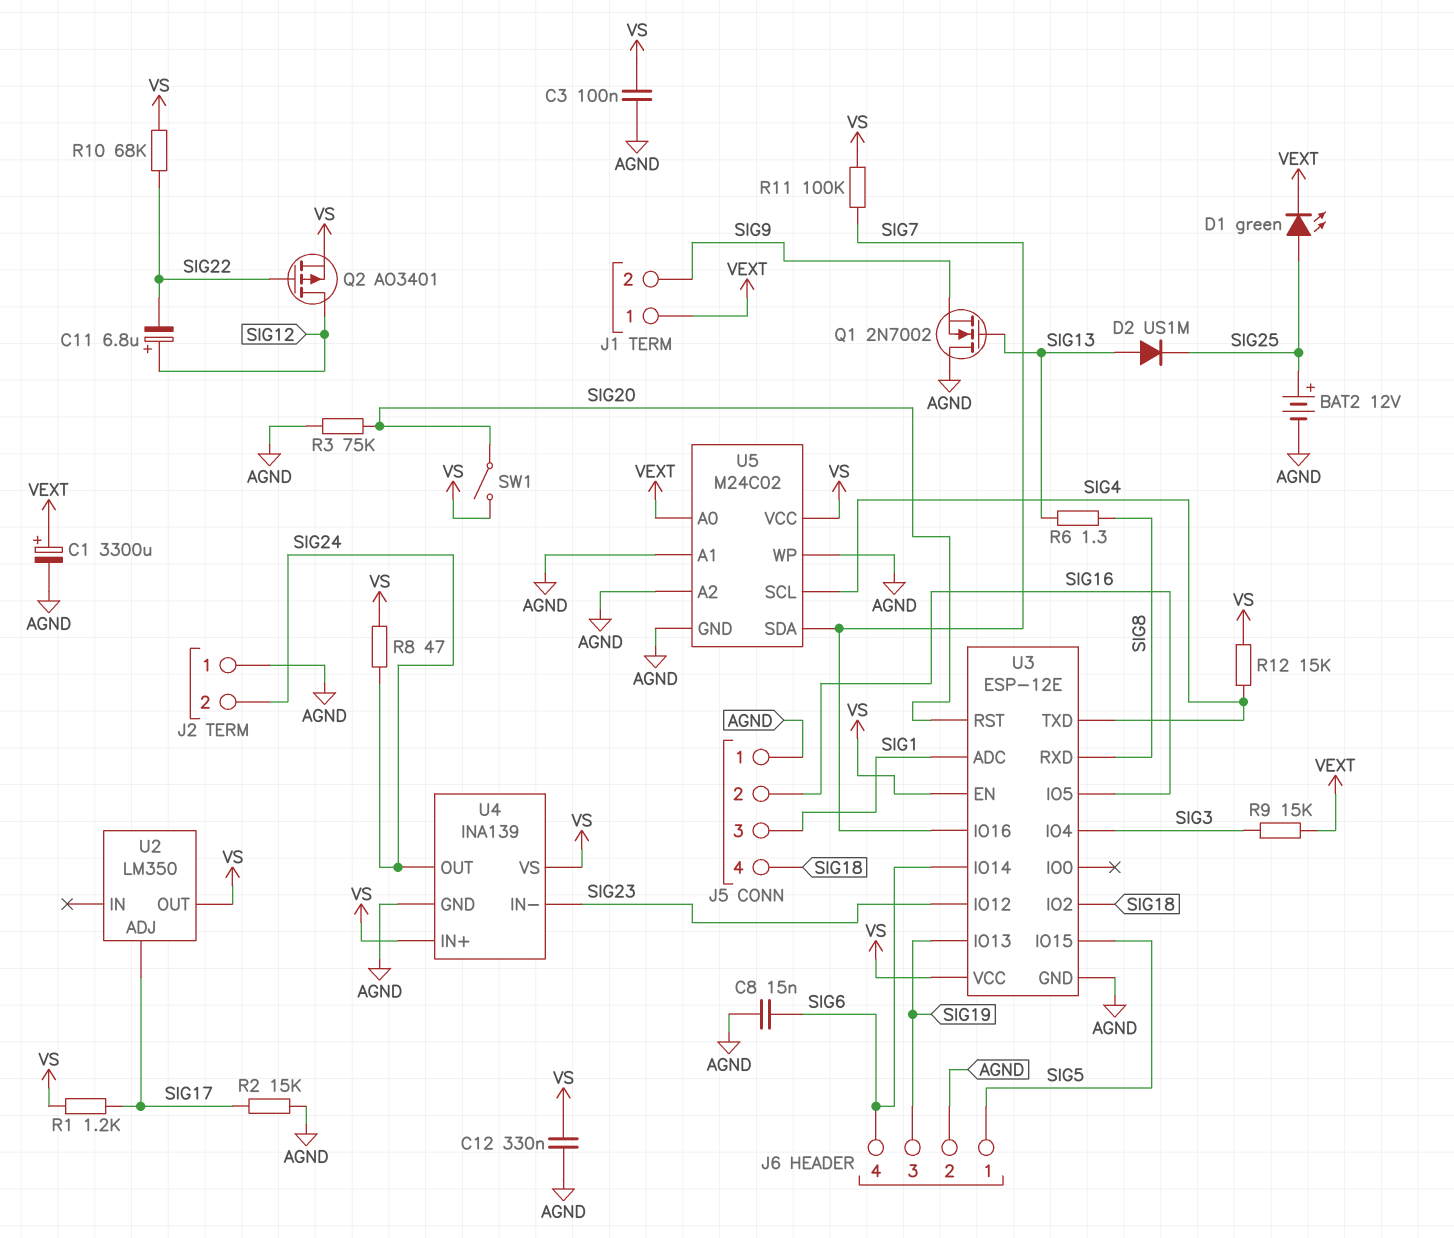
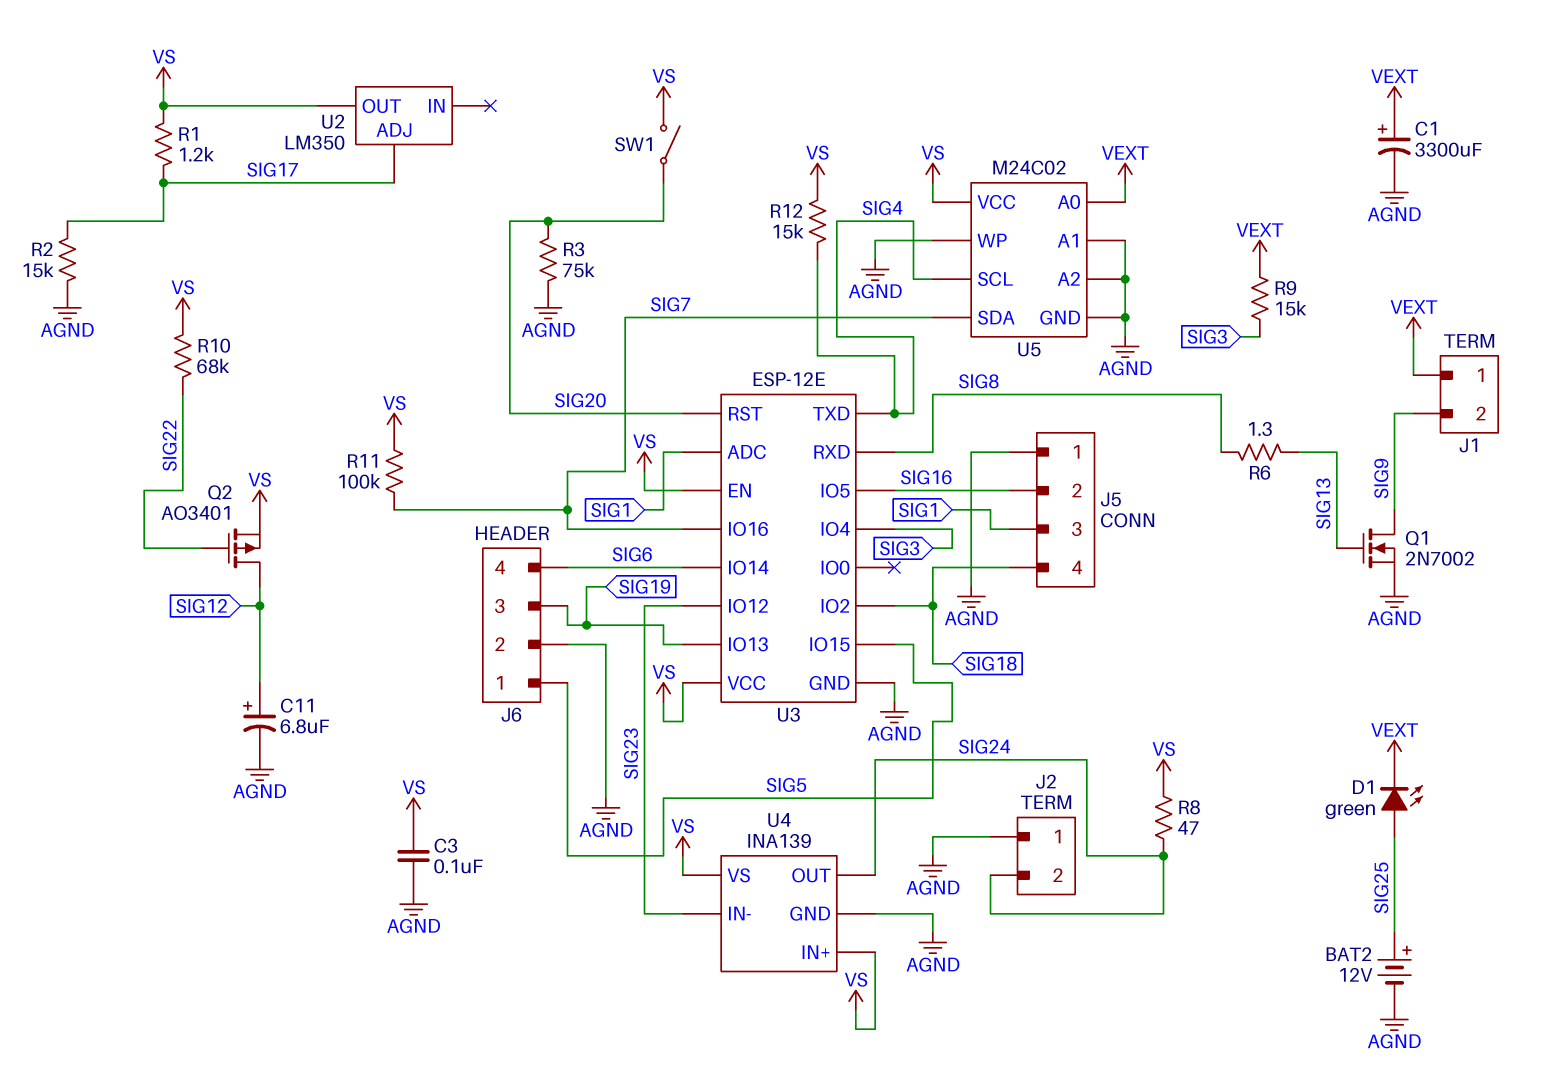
C8: 15nF (AGND, SIG6) -> none
C11: 6.8uF (plus SIG12, minus SIG22) -> 6.8uF (plus SIG12, minus AGND)
C12: 330nF (AGND, VS) -> none
D2: diode US1M (A SIG13, K SIG25) -> none
Q1: NMOS 2N7002 (G SIG13, D AGND, S SIG9) -> NMOS 2N7002 (G SIG13, D SIG9, S AGND)

